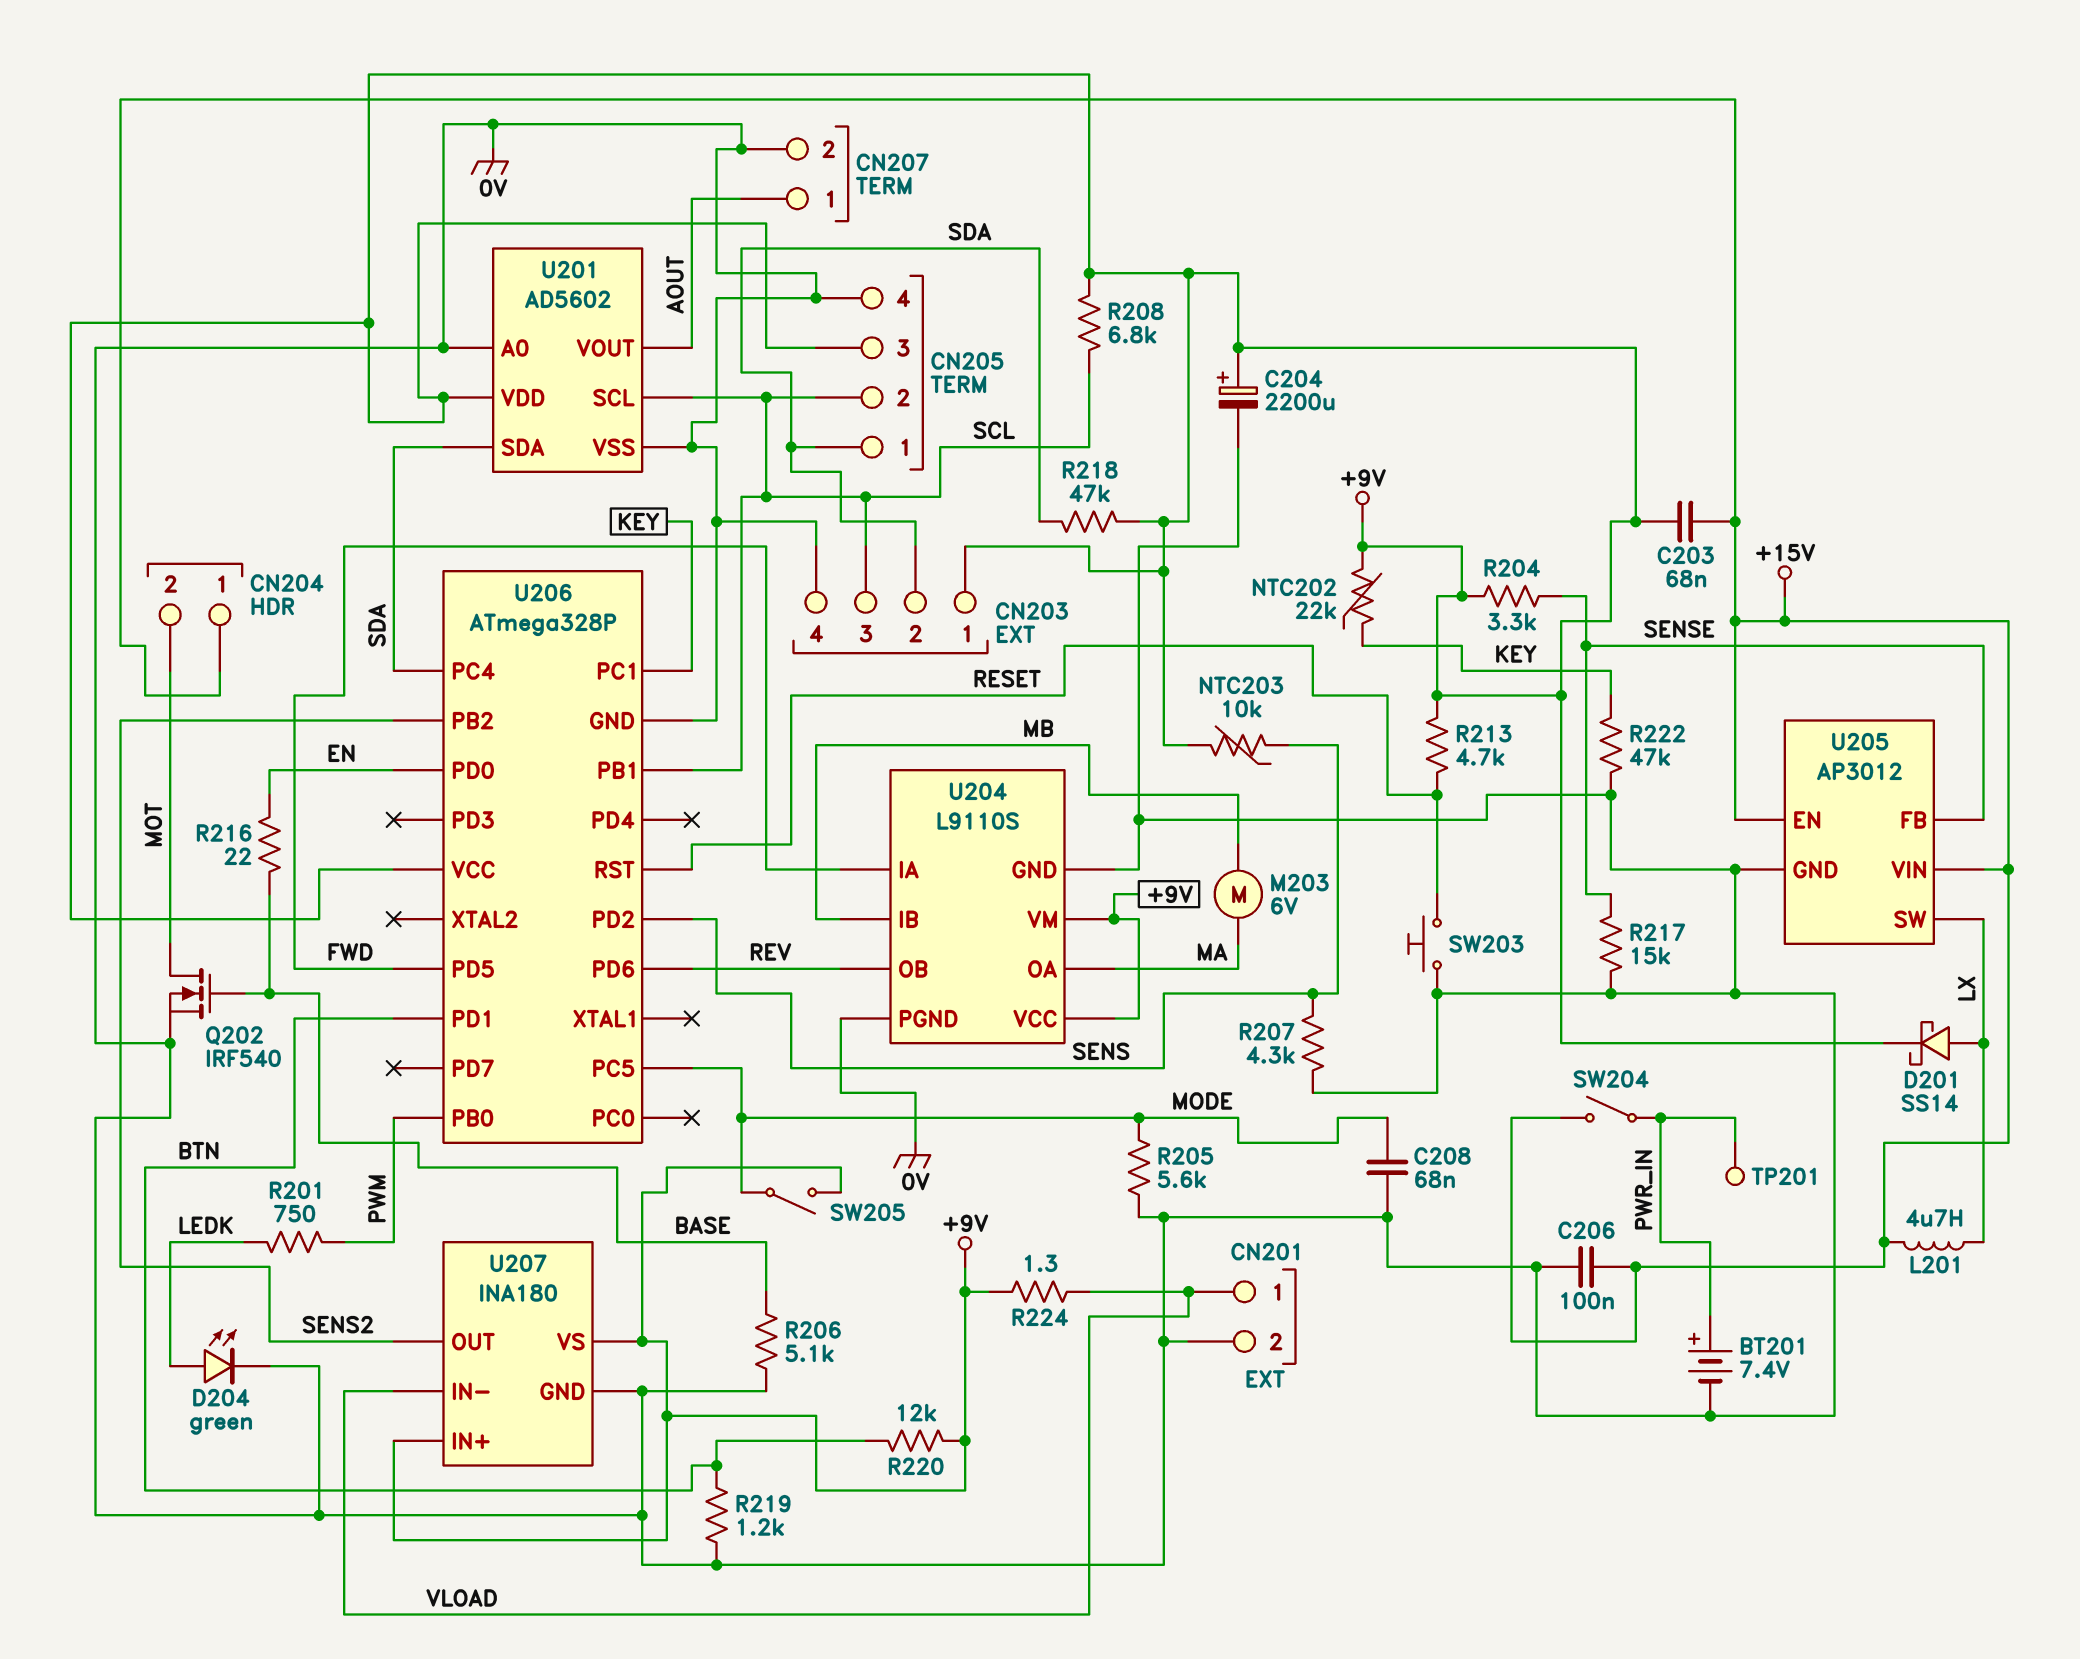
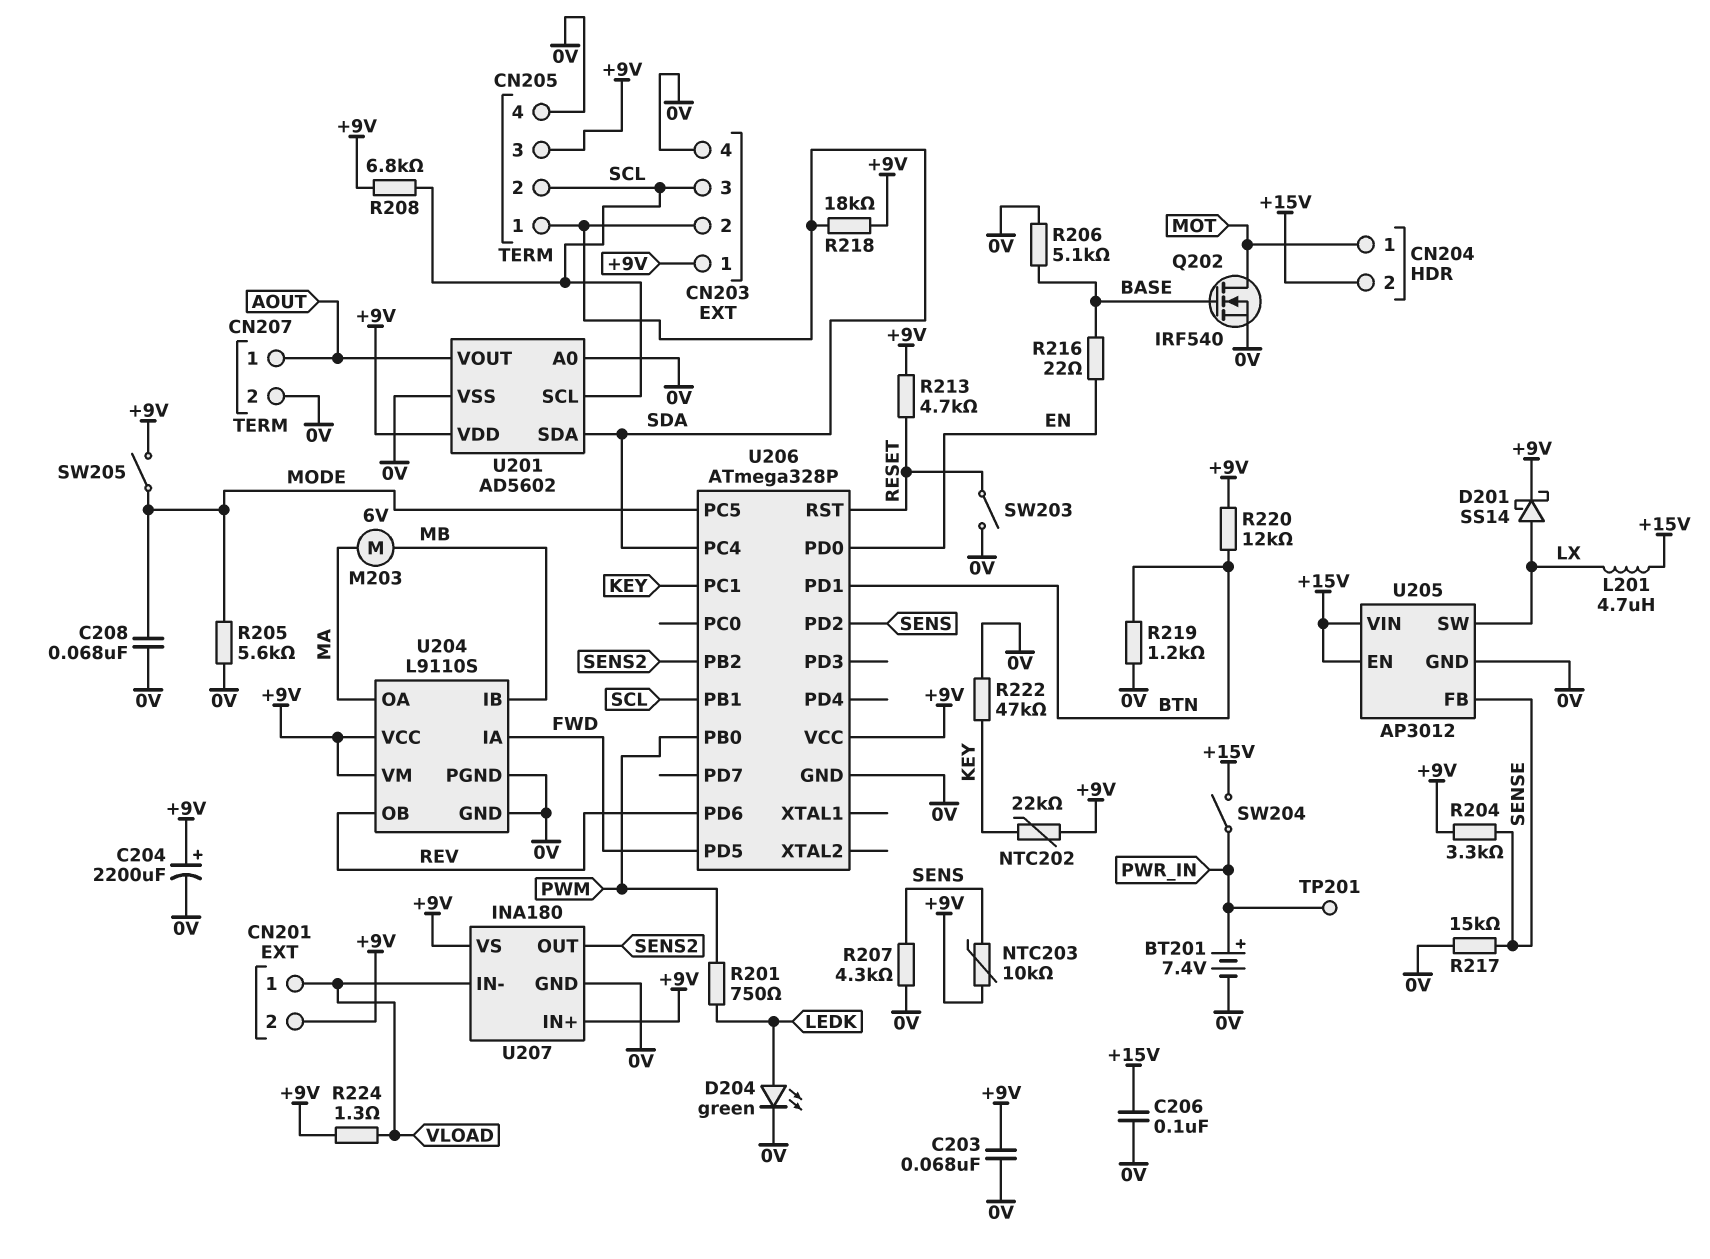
C203: 68nF (+9V, +15V) -> 68nF (+9V, 0V)
CN201 pin 2: 0V -> +9V
CN204 pin 1: +15V -> MOT
CN204 pin 2: MOT -> +15V
R218: 47k (+9V, SDA) -> 18k (+9V, SDA)
SW203: button (0V, RESET) -> switch (0V, RESET)

